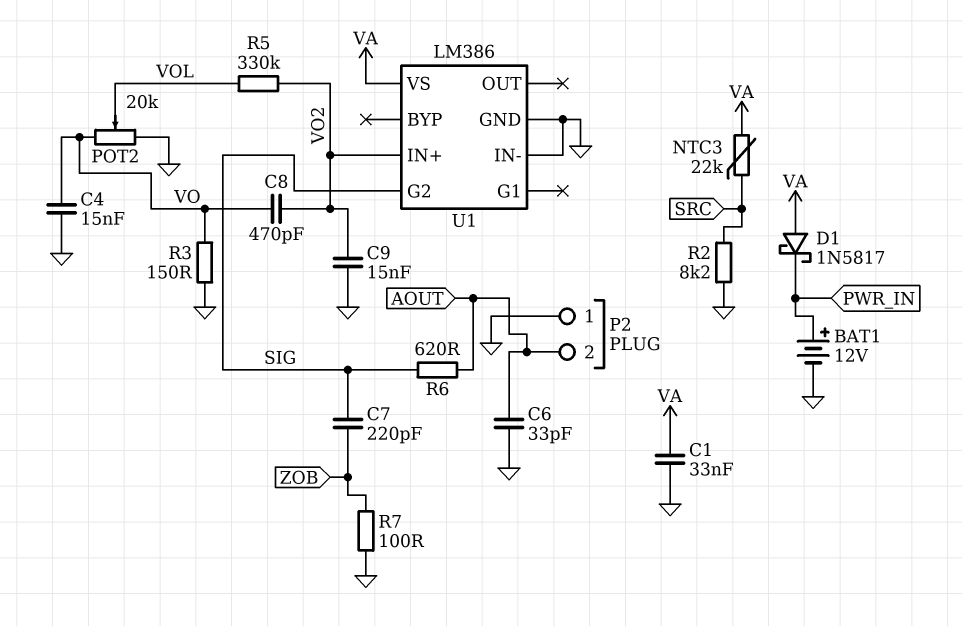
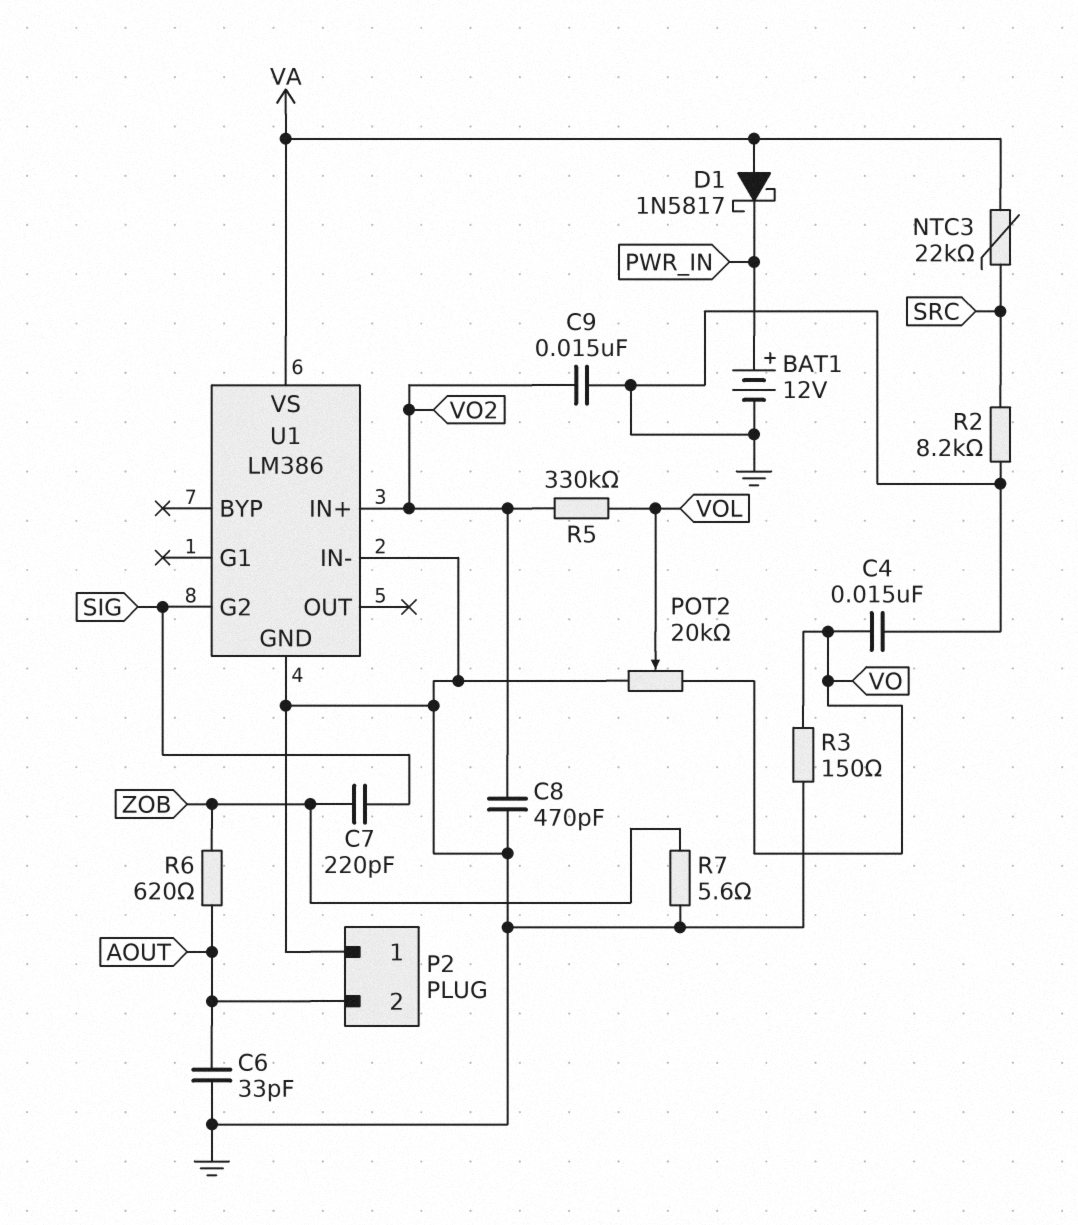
C1: 33nF (GND, VA) -> none
C8: 470pF (VO, VO2) -> 470pF (GND, VO2)
R6: 620 (AOUT, SIG) -> 620 (AOUT, ZOB)
R7: 100 (GND, ZOB) -> 5.6 (GND, ZOB)

